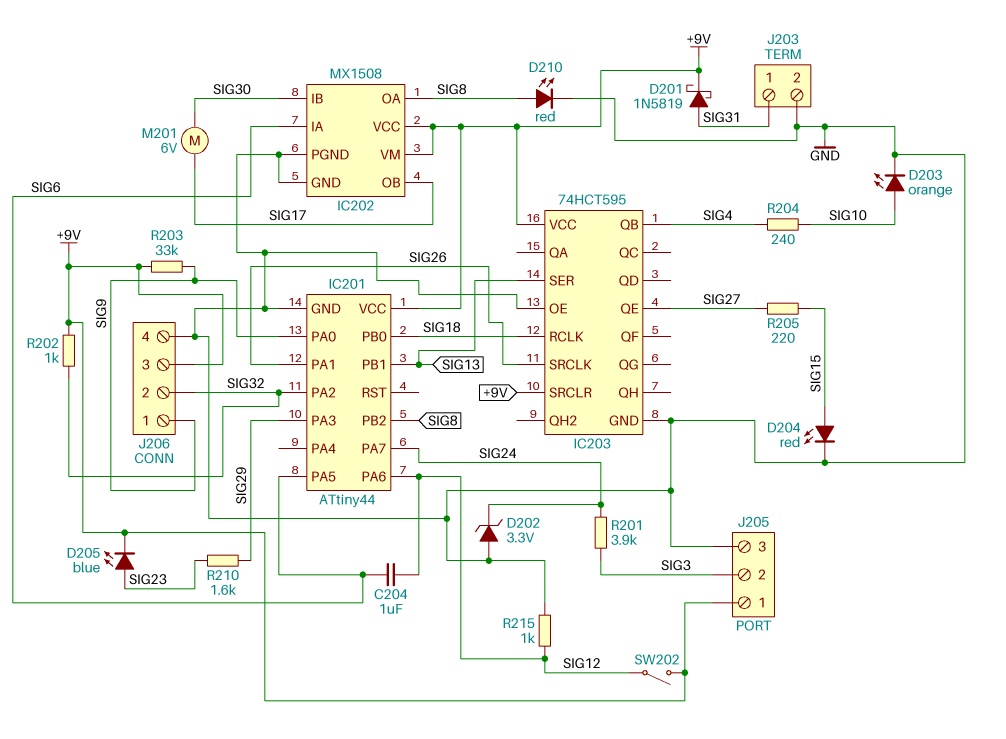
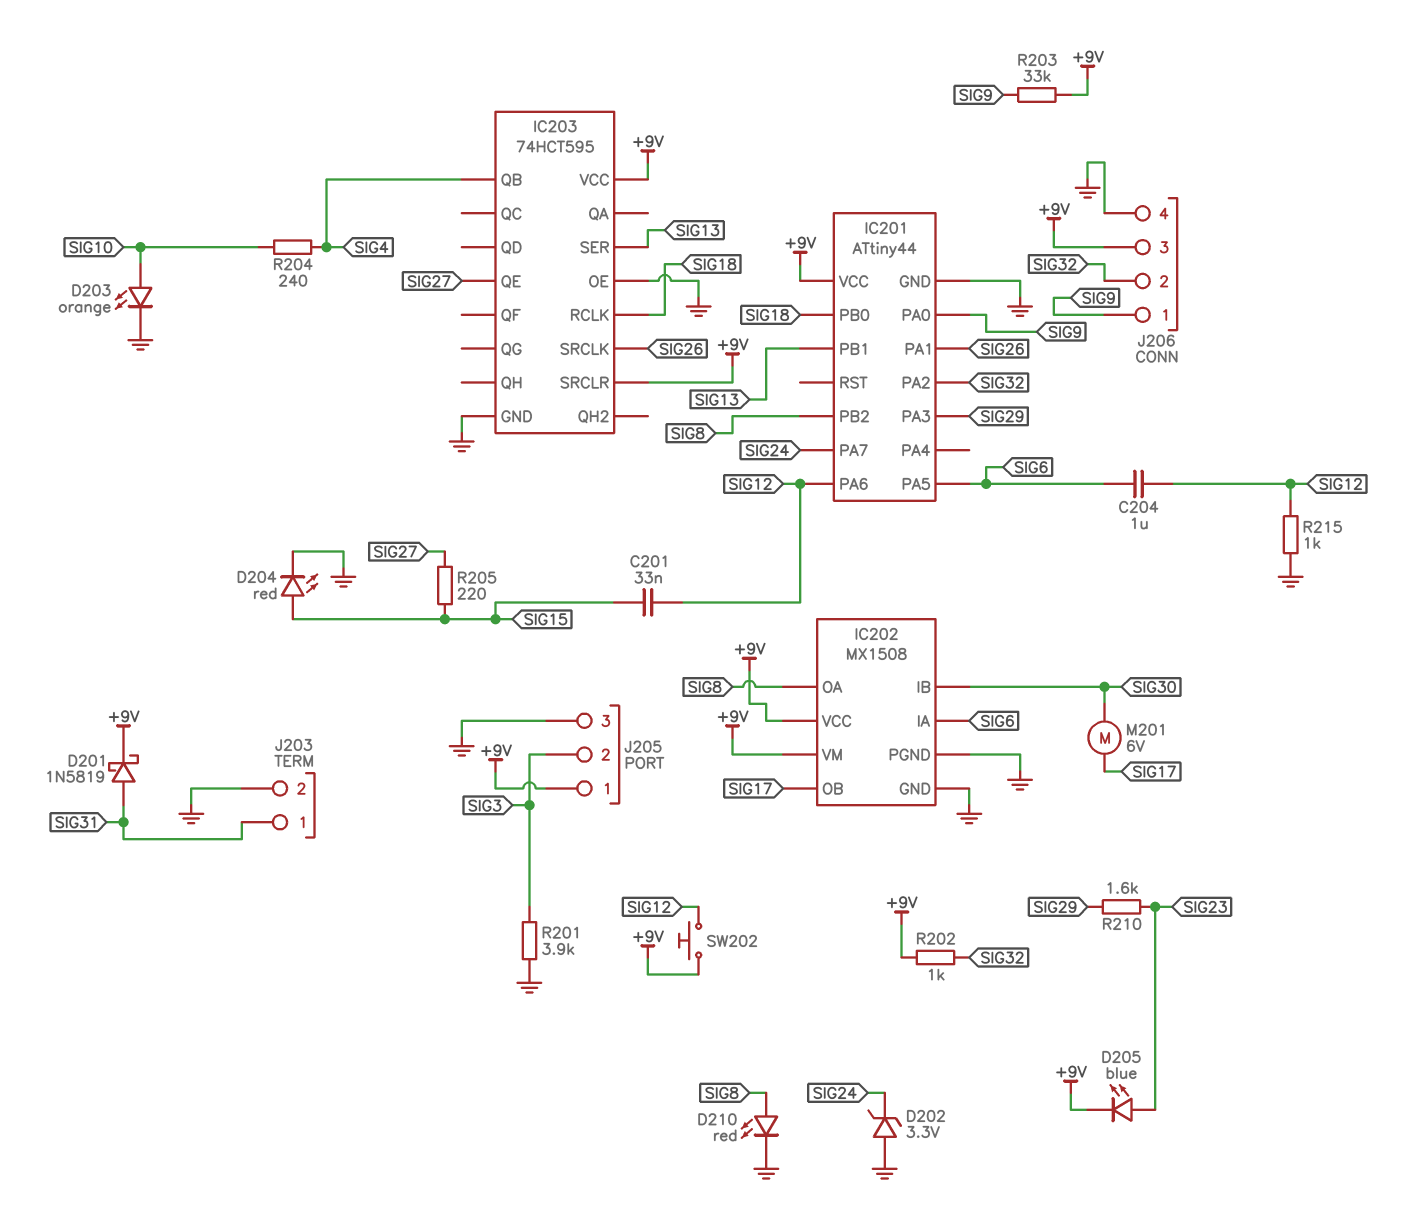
C201: none -> 33nF (SIG12, SIG15)
R201: 3.9k (SIG3, SIG24) -> 3.9k (GND, SIG3)
SW202: switch (+9V, SIG12) -> button (+9V, SIG12)

